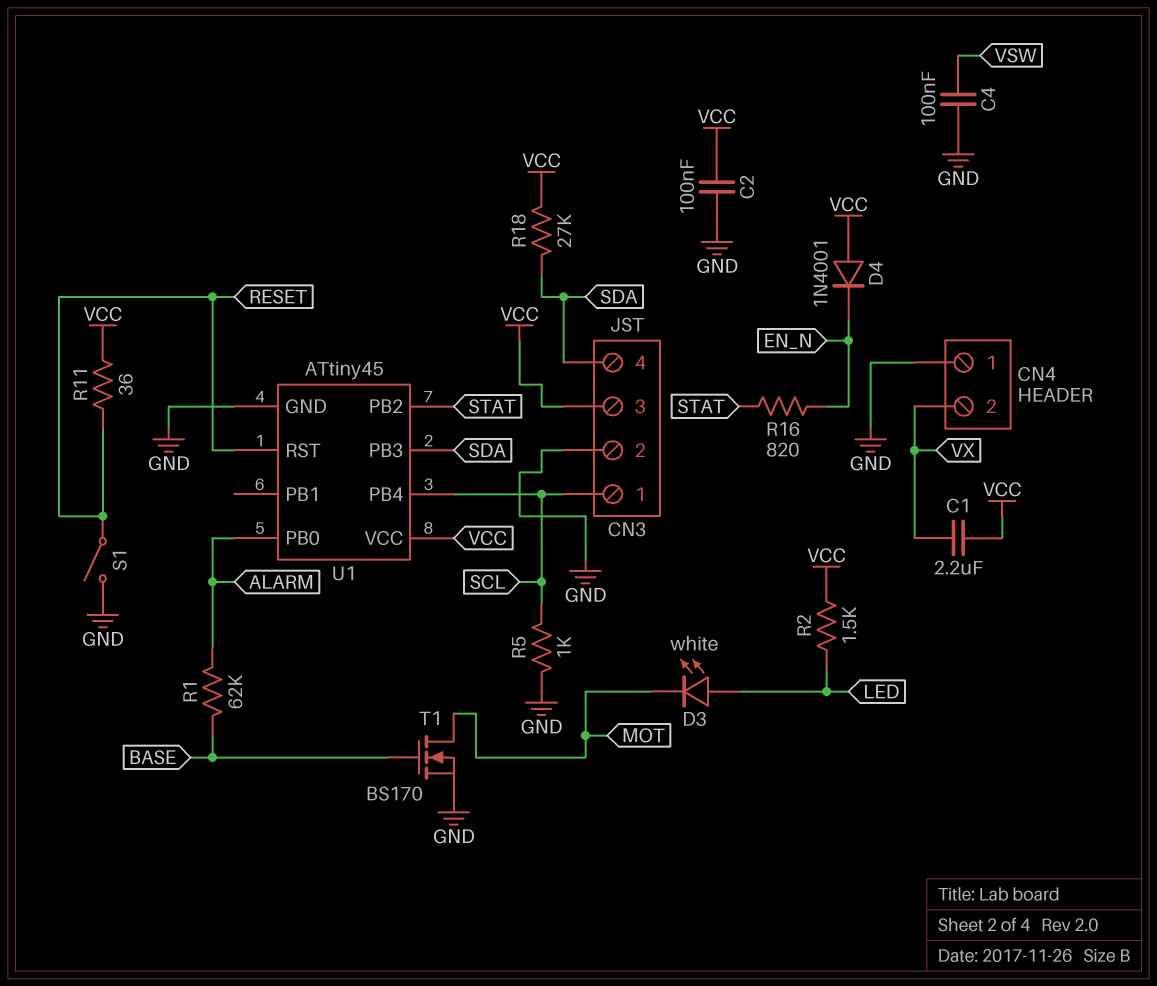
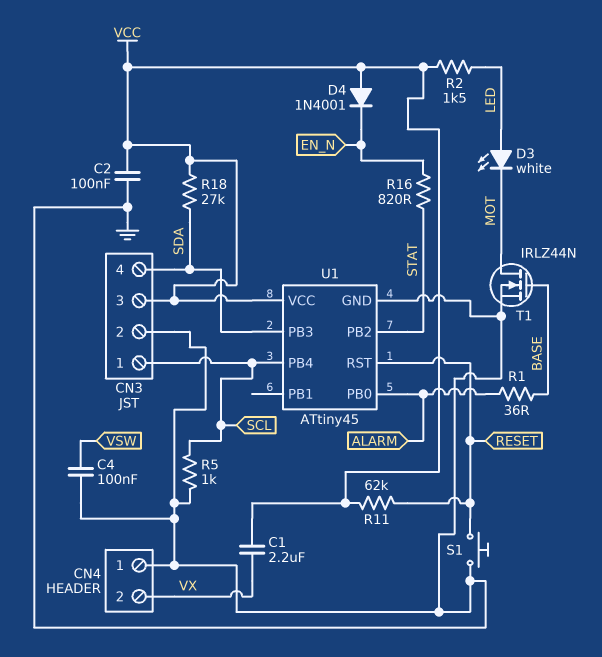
R1: 62k (ALARM, BASE) -> 36 (ALARM, BASE)
R11: 36 (RESET, VCC) -> 62k (RESET, VCC)
S1: switch (GND, RESET) -> button (GND, RESET)
T1: NMOS BS170 (G BASE, D MOT, S GND) -> NMOS IRLZ44N (G BASE, D MOT, S GND)

